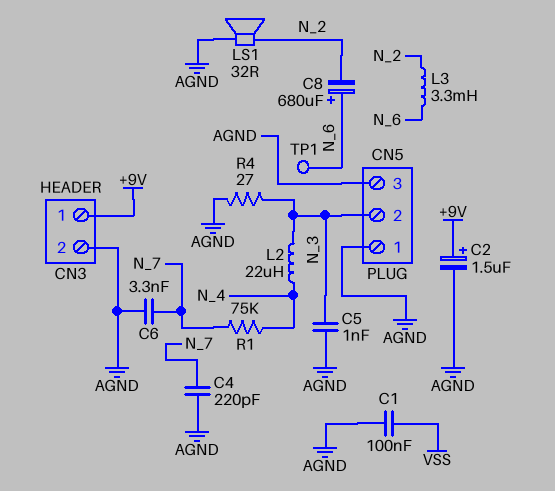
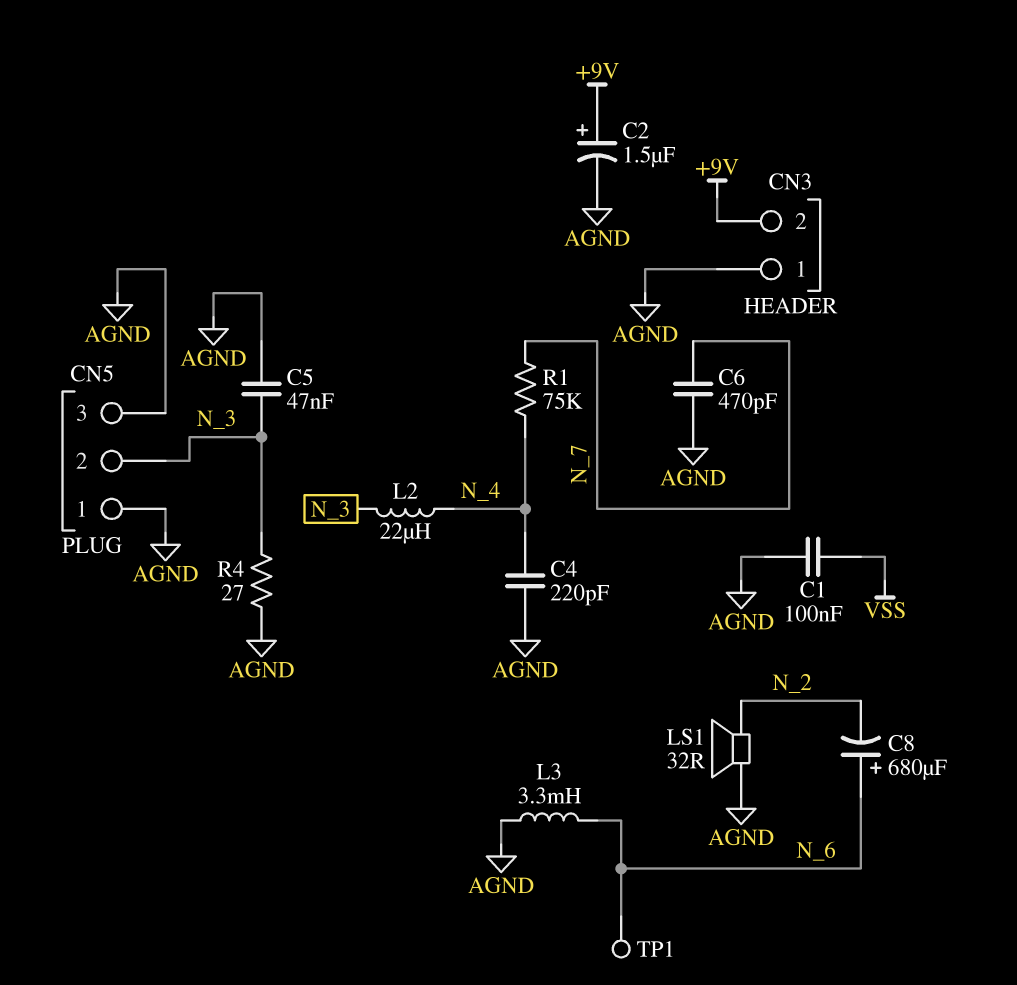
C4: 220pF (AGND, N_7) -> 220pF (AGND, N_4)
C5: 1nF (AGND, N_3) -> 47nF (AGND, N_3)
C6: 3.3nF (AGND, N_7) -> 470pF (AGND, N_7)
CN3 pin 1: +9V -> AGND
CN3 pin 2: AGND -> +9V
L3: 3.3mH (N_2, N_6) -> 3.3mH (AGND, N_6)

